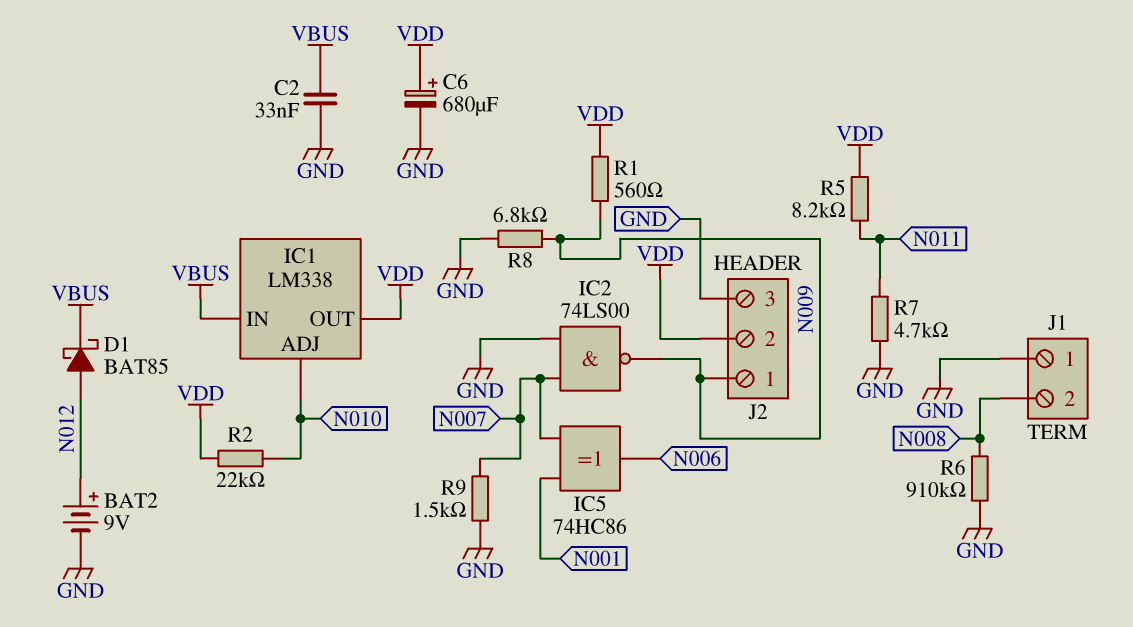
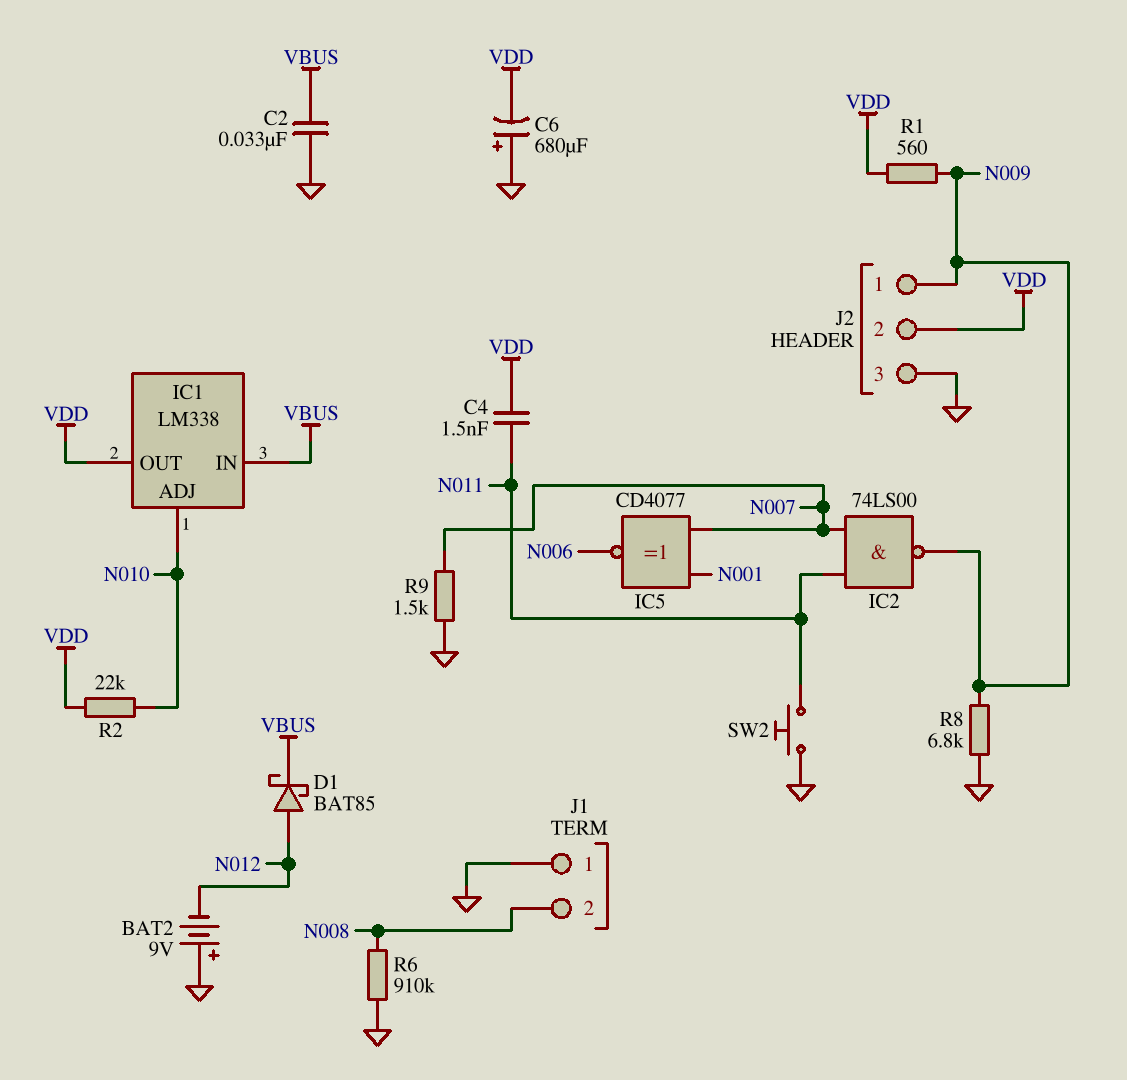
BAT2: 9V (plus N012, minus GND) -> 9V (plus GND, minus N012)
C4: none -> 1.5nF (N011, VDD)
C6: 680uF (plus VDD, minus GND) -> 680uF (plus GND, minus VDD)
IC2: NAND 74LS00 (in GND, in N007, out N009) -> NAND 74LS00 (in N007, in N011, out N009)
IC5: XOR 74HC86 (in N001, in N007, out N006) -> XNOR CD4077 (in N001, in N007, out N006)
R5: 8.2k (N011, VDD) -> none
R7: 4.7k (GND, N011) -> none
SW2: none -> button (GND, N011)

